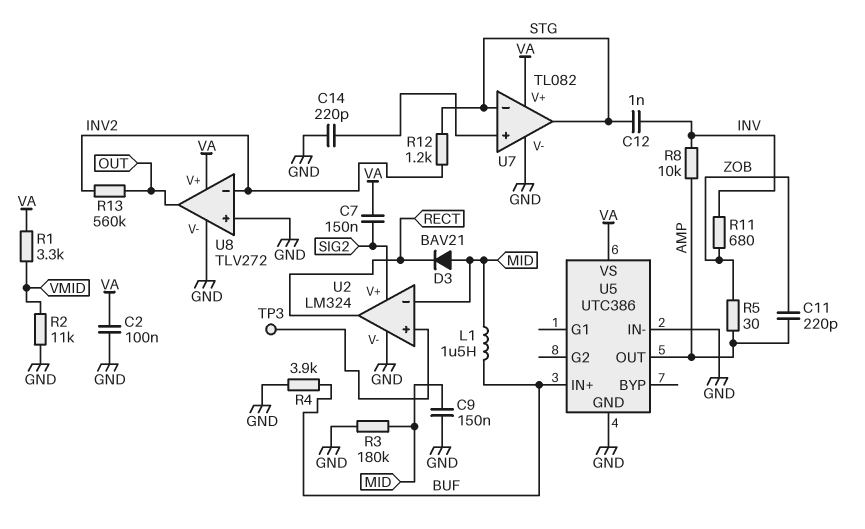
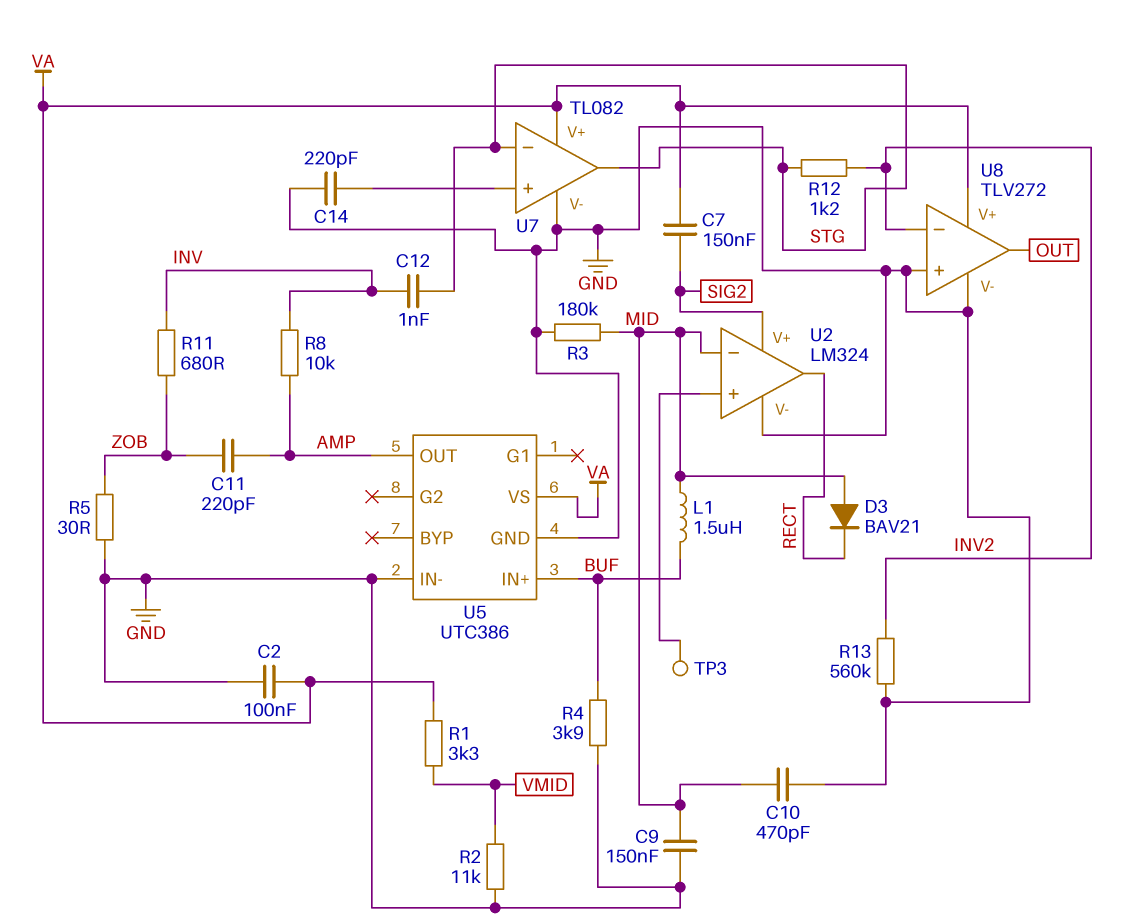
C10: none -> 470pF (GND, MID)
R5: 30 (AMP, ZOB) -> 30 (GND, ZOB)
R13: 560k (INV2, OUT) -> 560k (GND, INV2)

